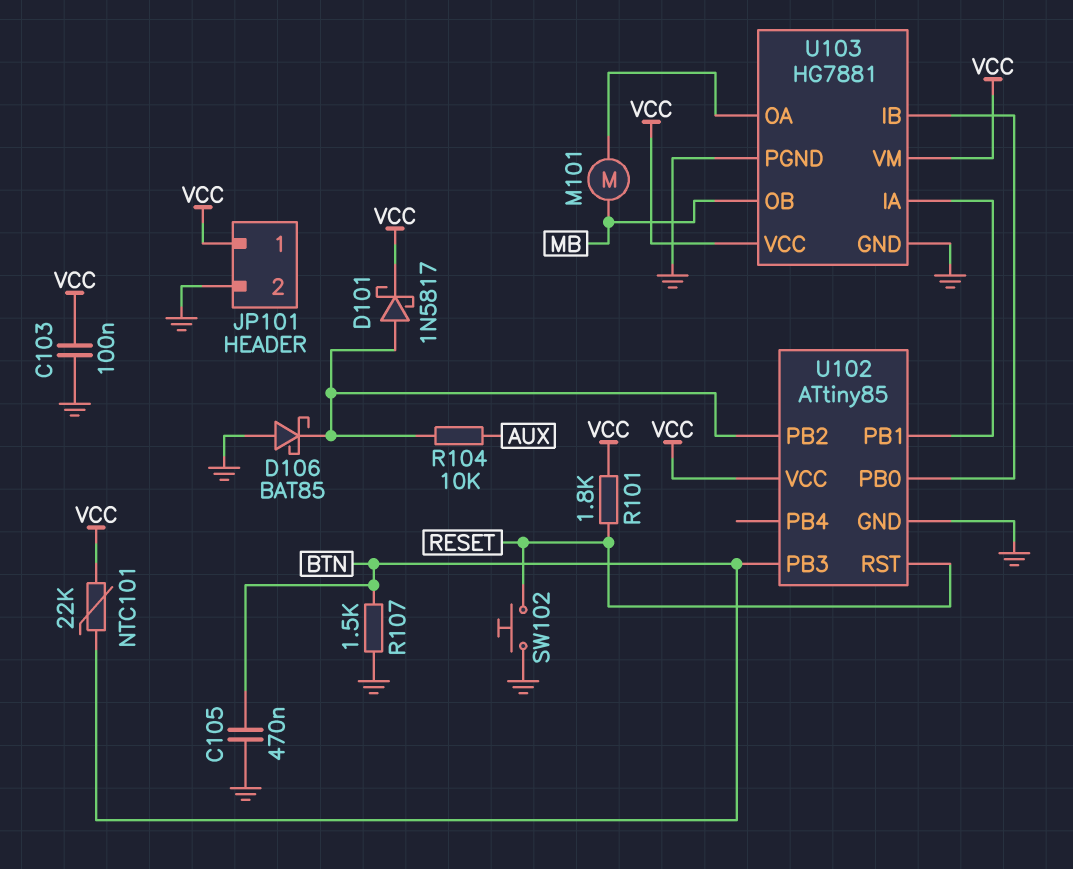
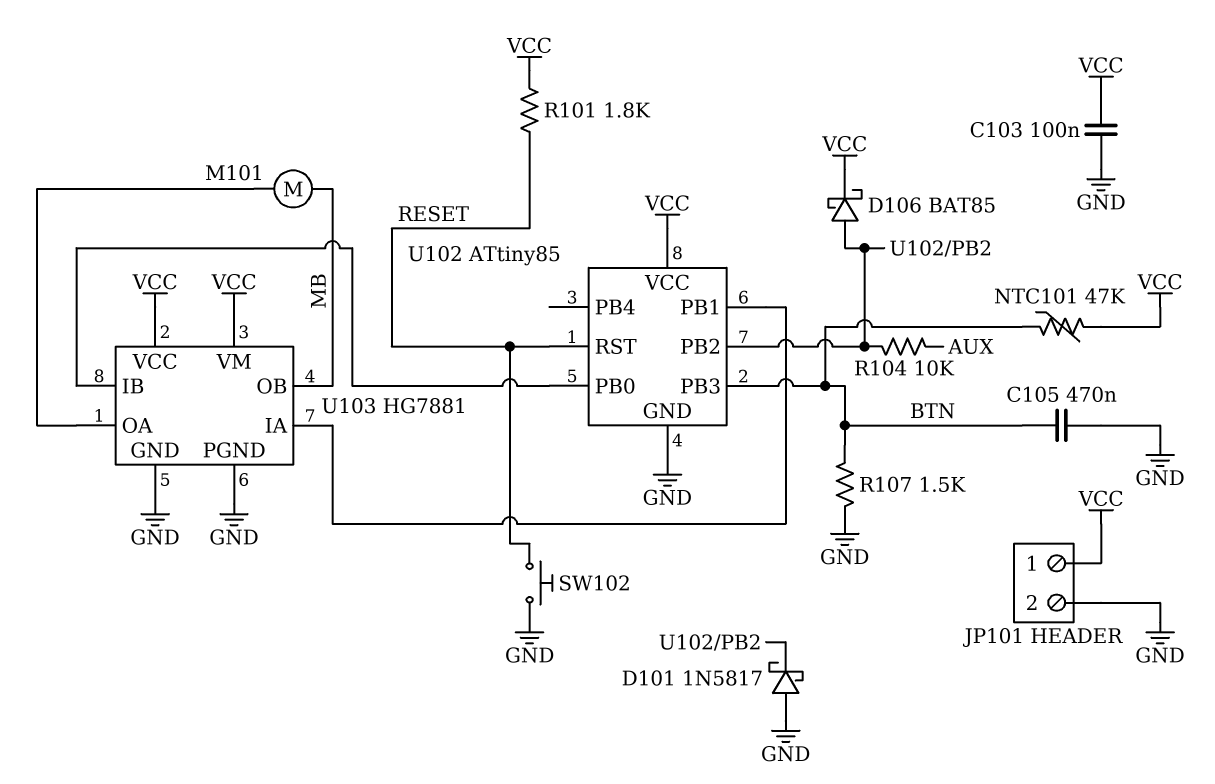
D101: schottky 1N5817 (A U102/PB2, K VCC) -> schottky 1N5817 (A GND, K U102/PB2)
D106: schottky BAT85 (A GND, K U102/PB2) -> schottky BAT85 (A U102/PB2, K VCC)
NTC101: 22k (BTN, VCC) -> 47k (BTN, VCC)

